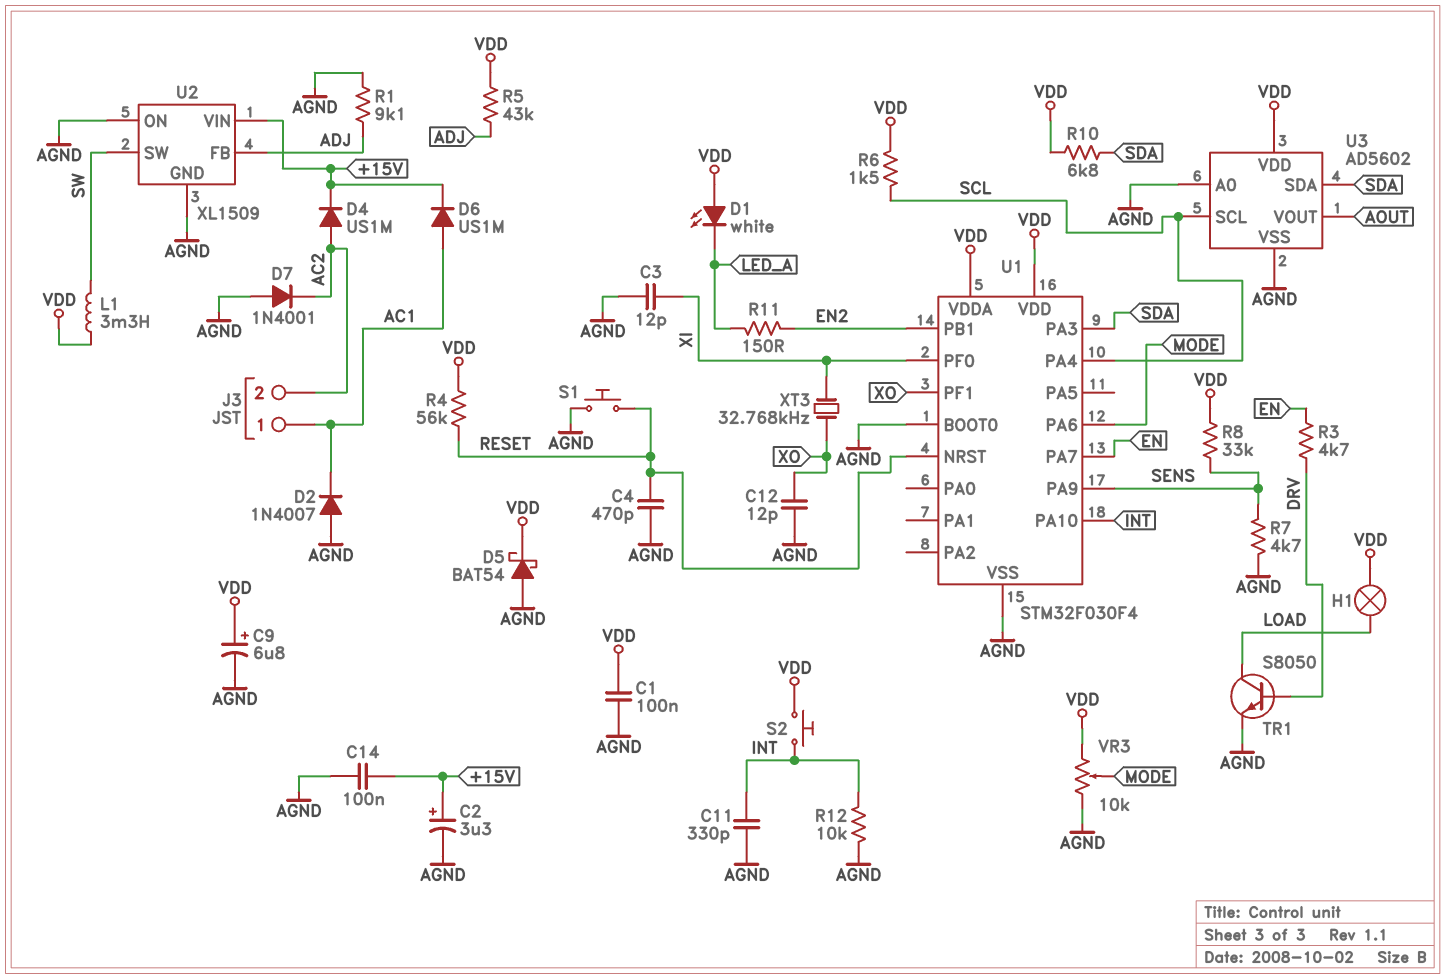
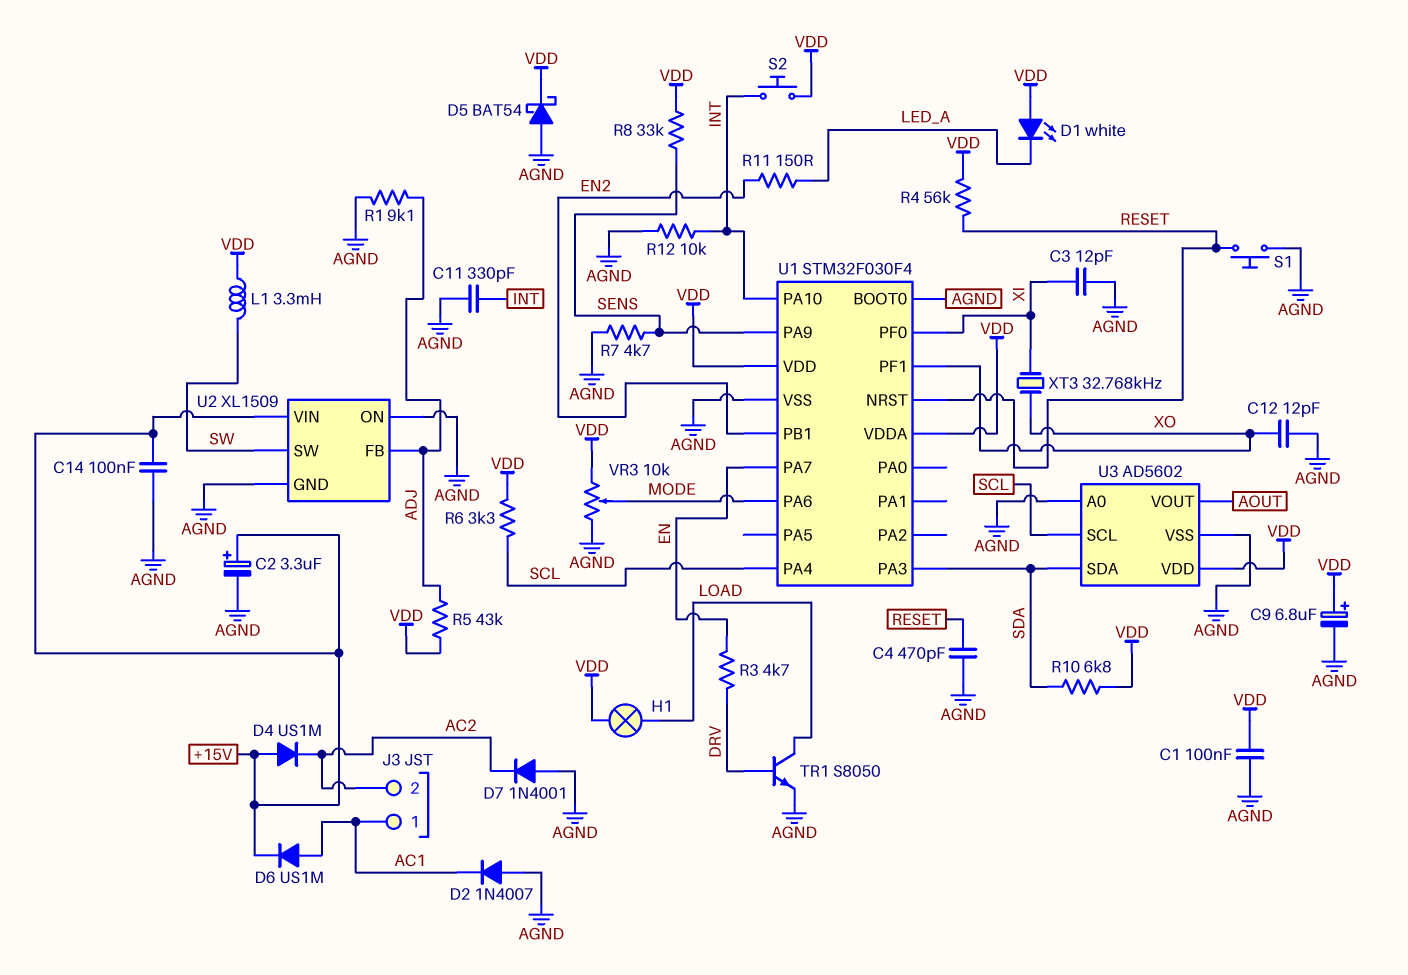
D4: diode US1M (A AC2, K +15V) -> diode US1M (A +15V, K AC2)
R6: 1.5k (SCL, VDD) -> 3.3k (SCL, VDD)

